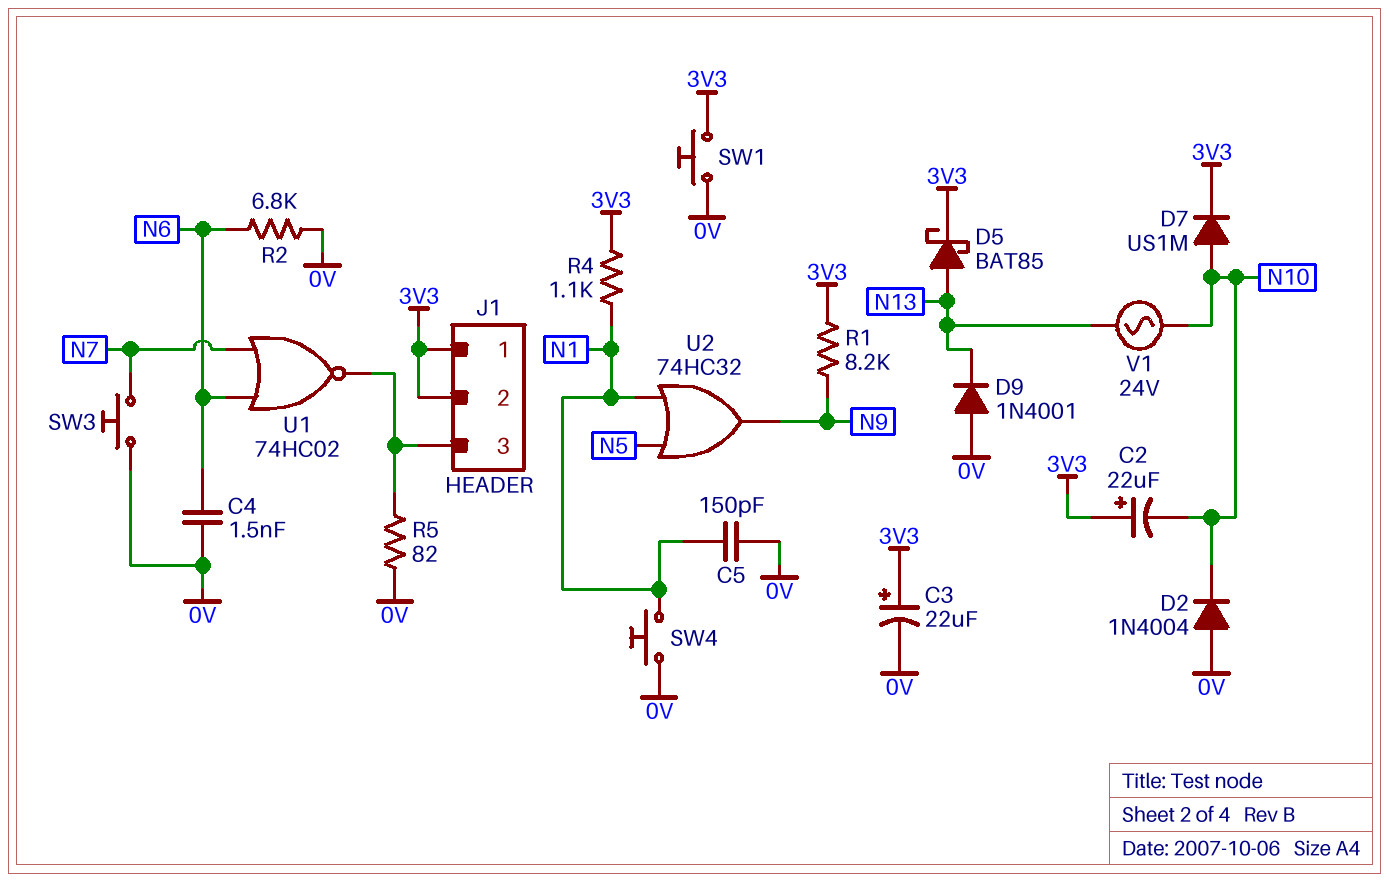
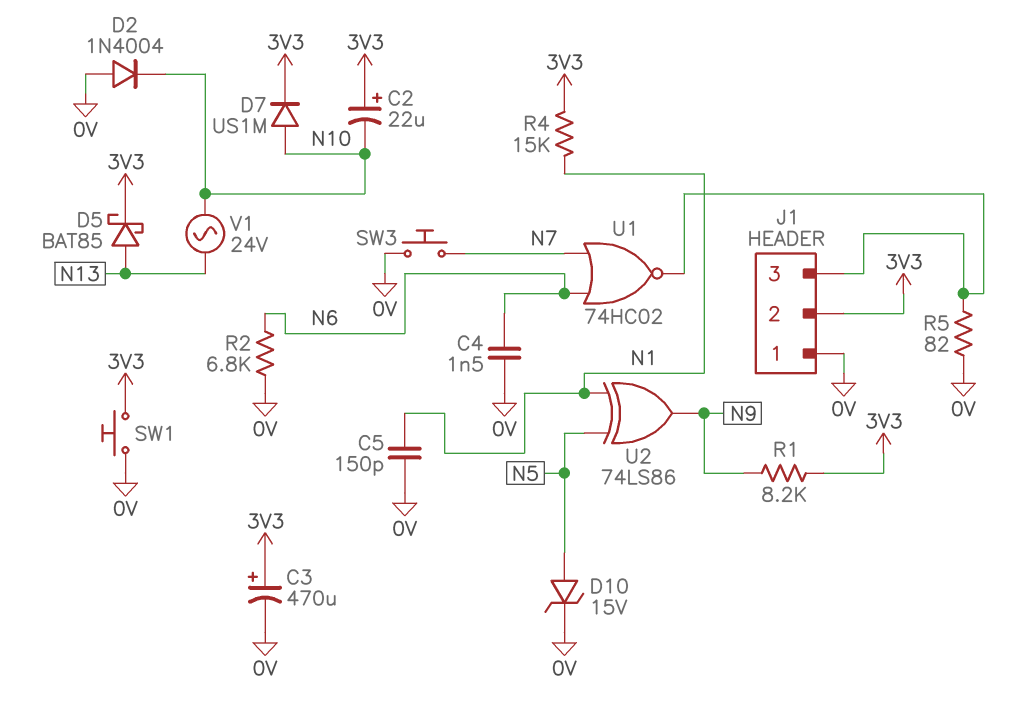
C3: 22uF (plus 3V3, minus 0V) -> 470uF (plus 3V3, minus 0V)
D9: diode 1N4001 (A 0V, K N13) -> none
D10: none -> zener 15V (A N5, K 0V)
J1 pin 1: 3V3 -> 0V
R4: 1.1k (3V3, N1) -> 15k (3V3, N1)
SW4: button (0V, N1) -> none
U2: OR 74HC32 (in N1, in N5, out N9) -> XOR 74LS86 (in N1, in N5, out N9)

